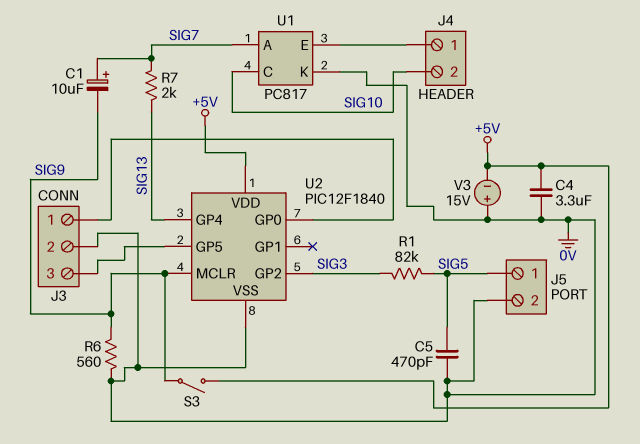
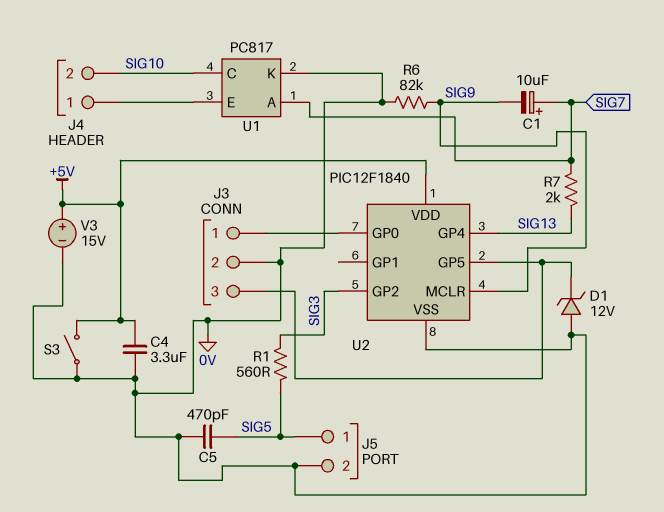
D1: none -> zener 12V (A 0V, K J3/3)
R1: 82k (SIG3, SIG5) -> 560 (SIG3, SIG5)
R6: 560 (0V, SIG9) -> 82k (0V, SIG9)
S3: switch (+5V, SIG9) -> switch (+5V, 0V)
V3: 15V (plus 0V, minus +5V) -> 15V (plus +5V, minus 0V)

